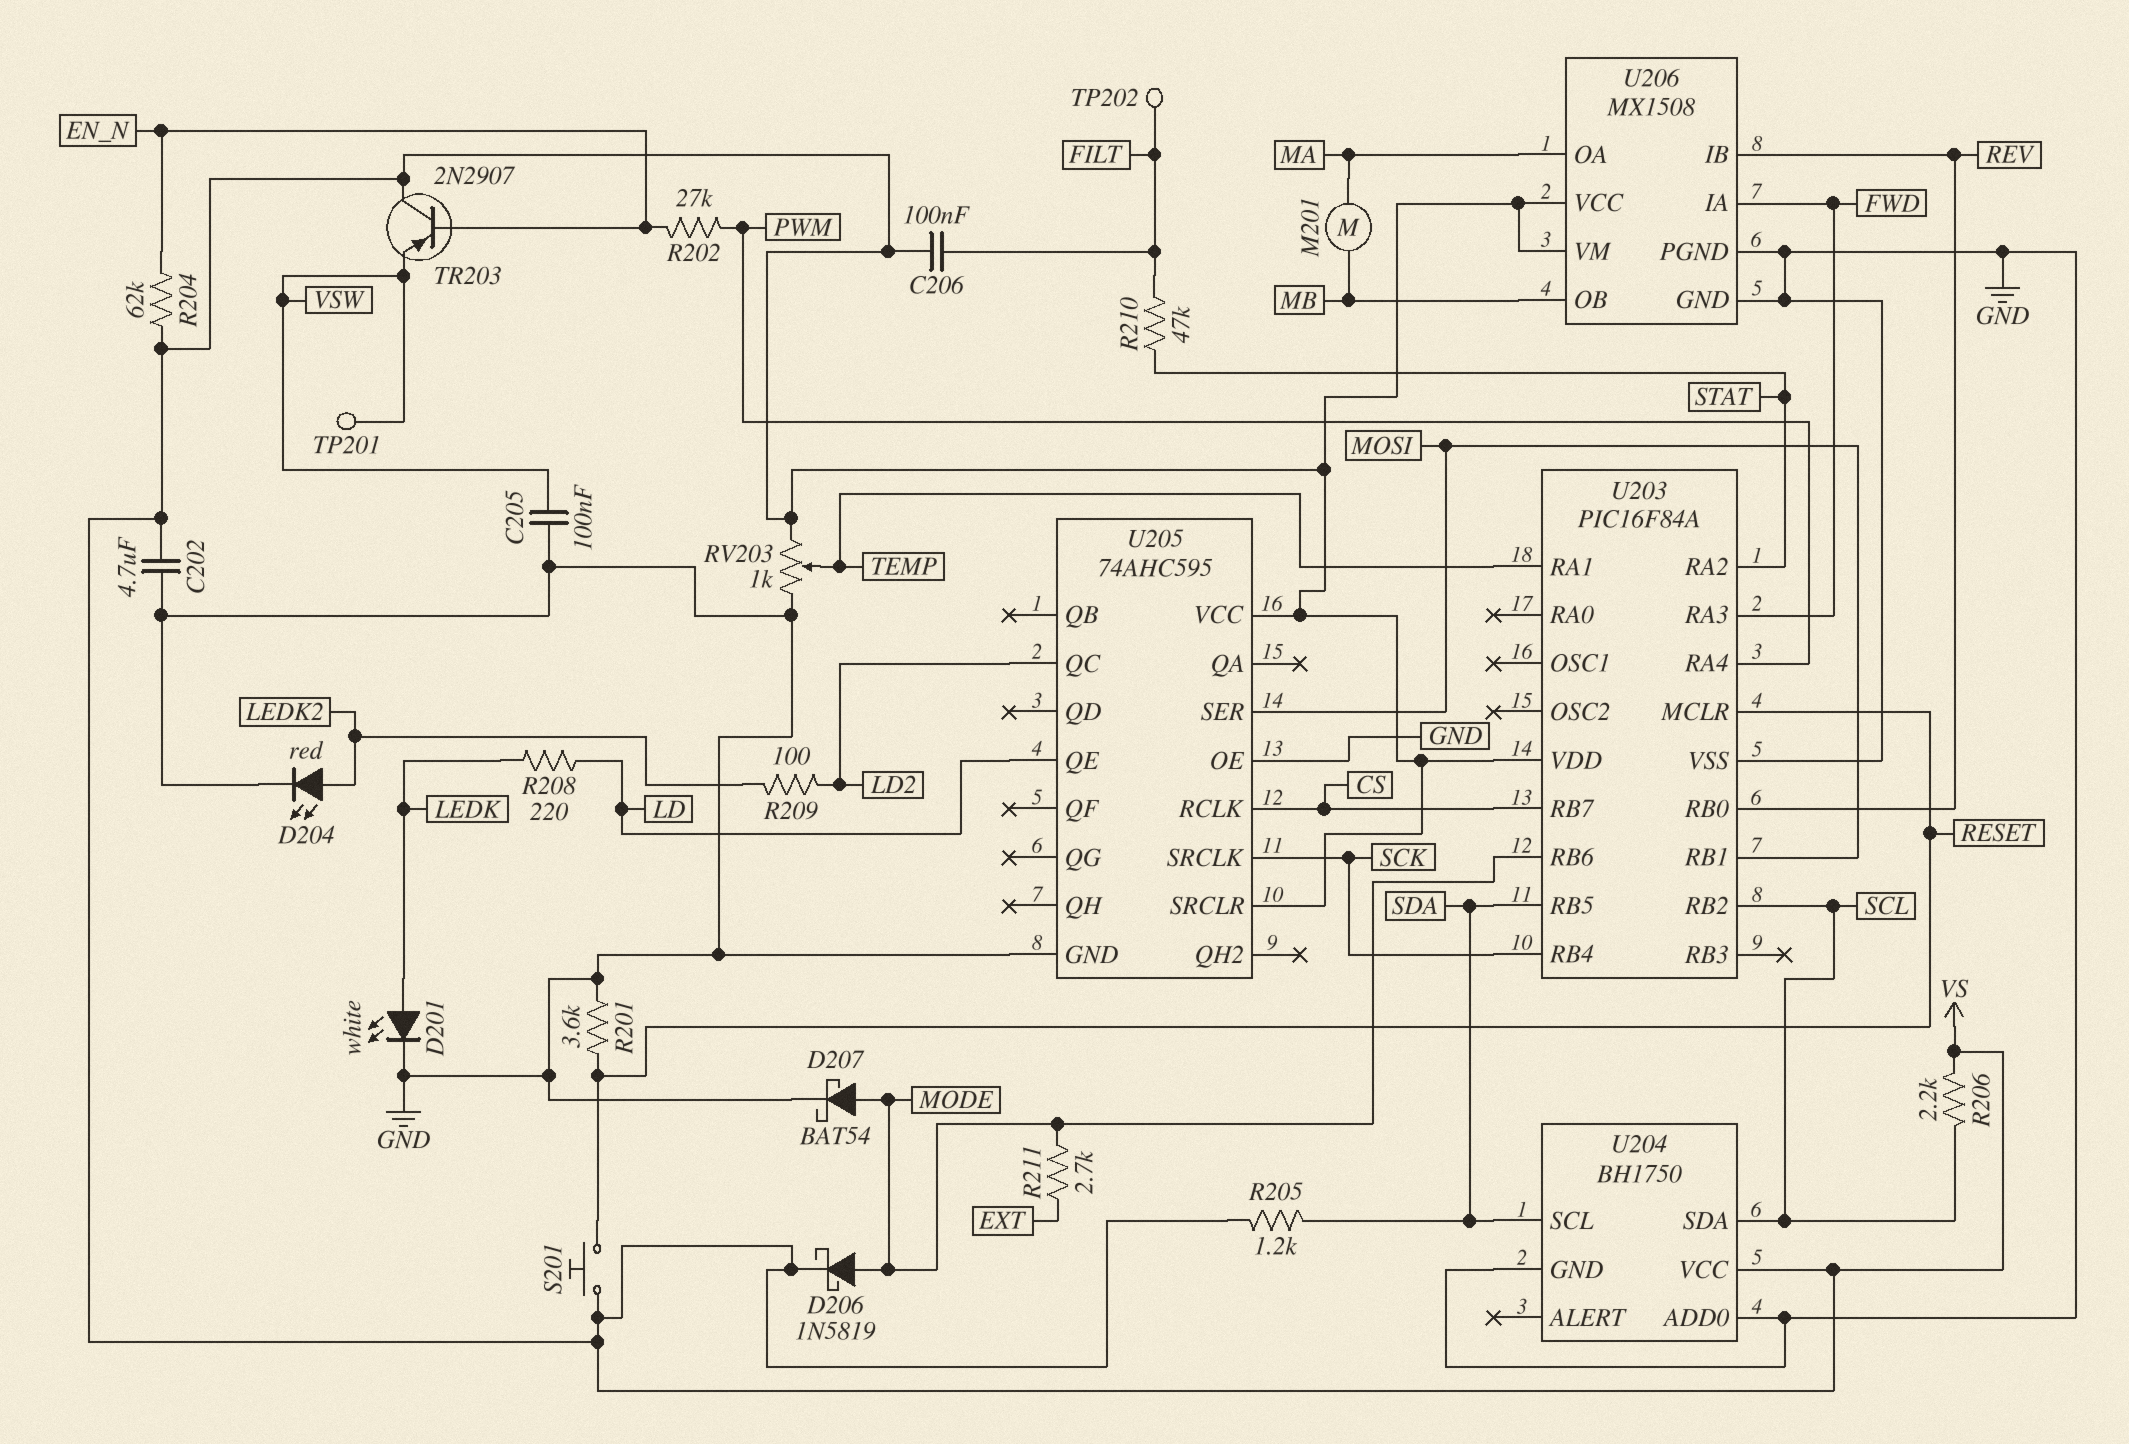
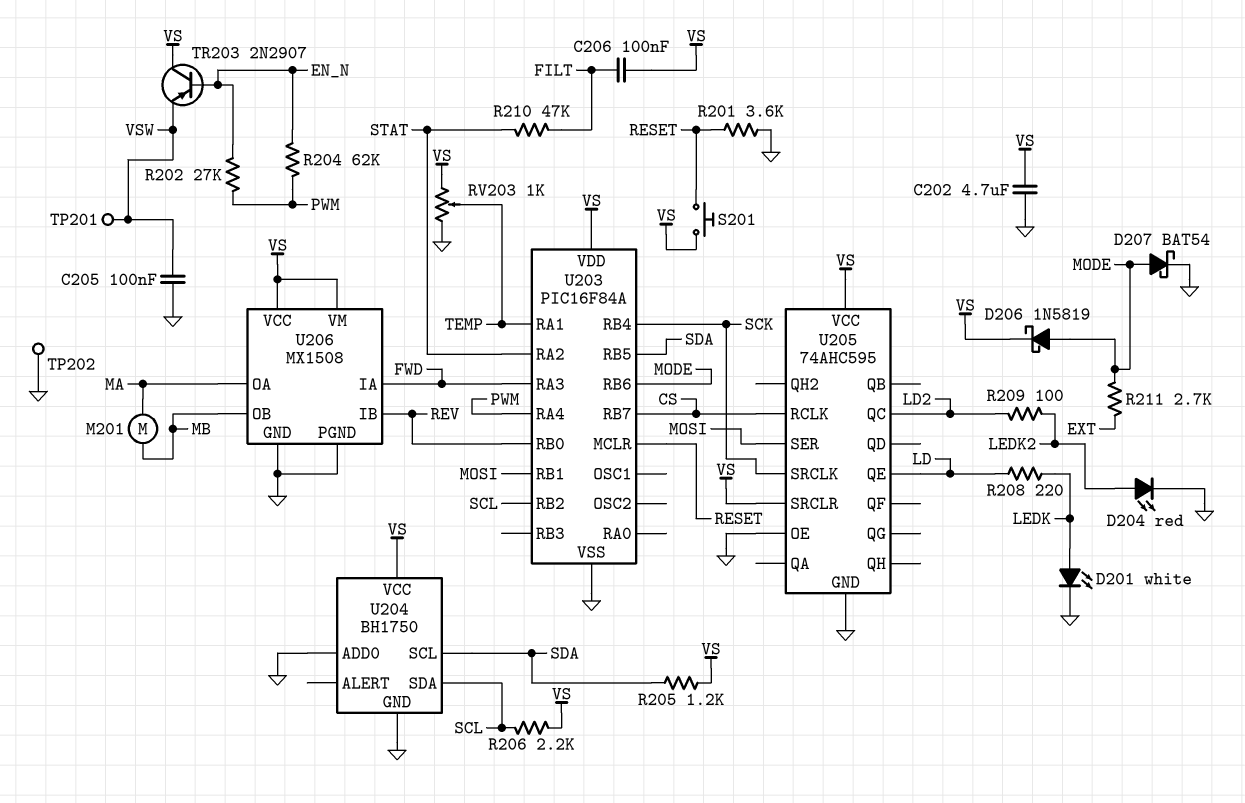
R204: 62k (EN_N, VS) -> 62k (EN_N, PWM)
TP202: test point (FILT) -> test point (GND)

